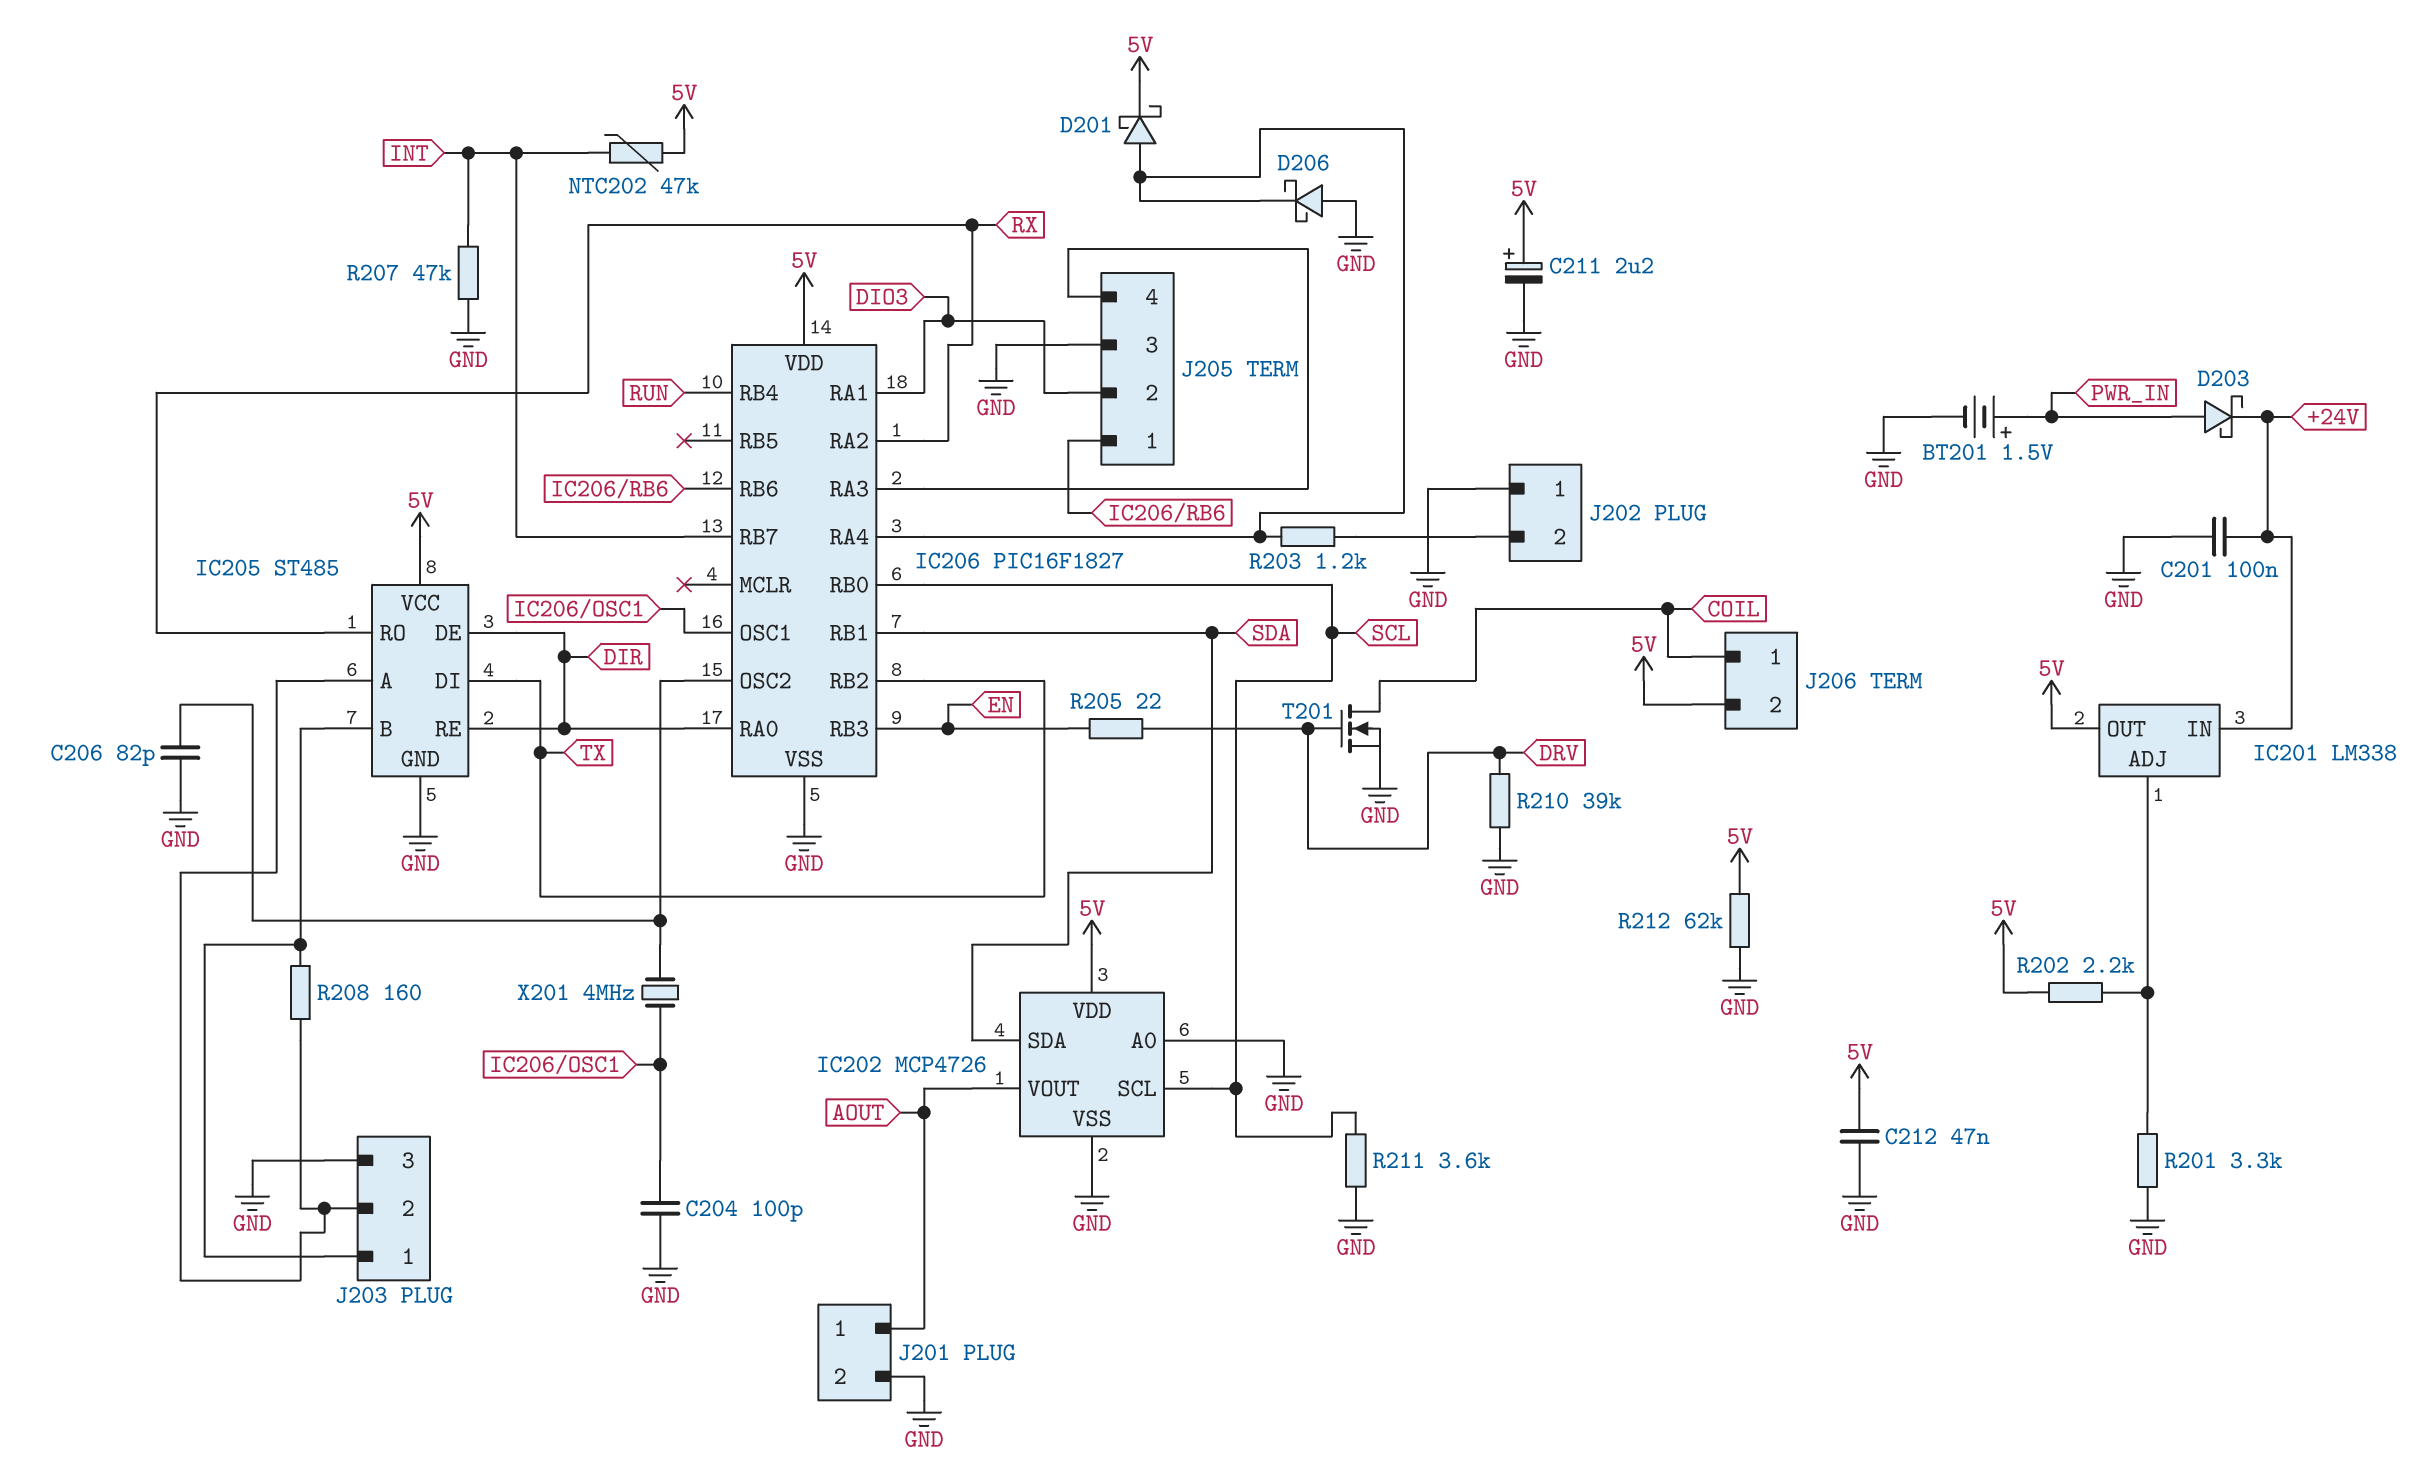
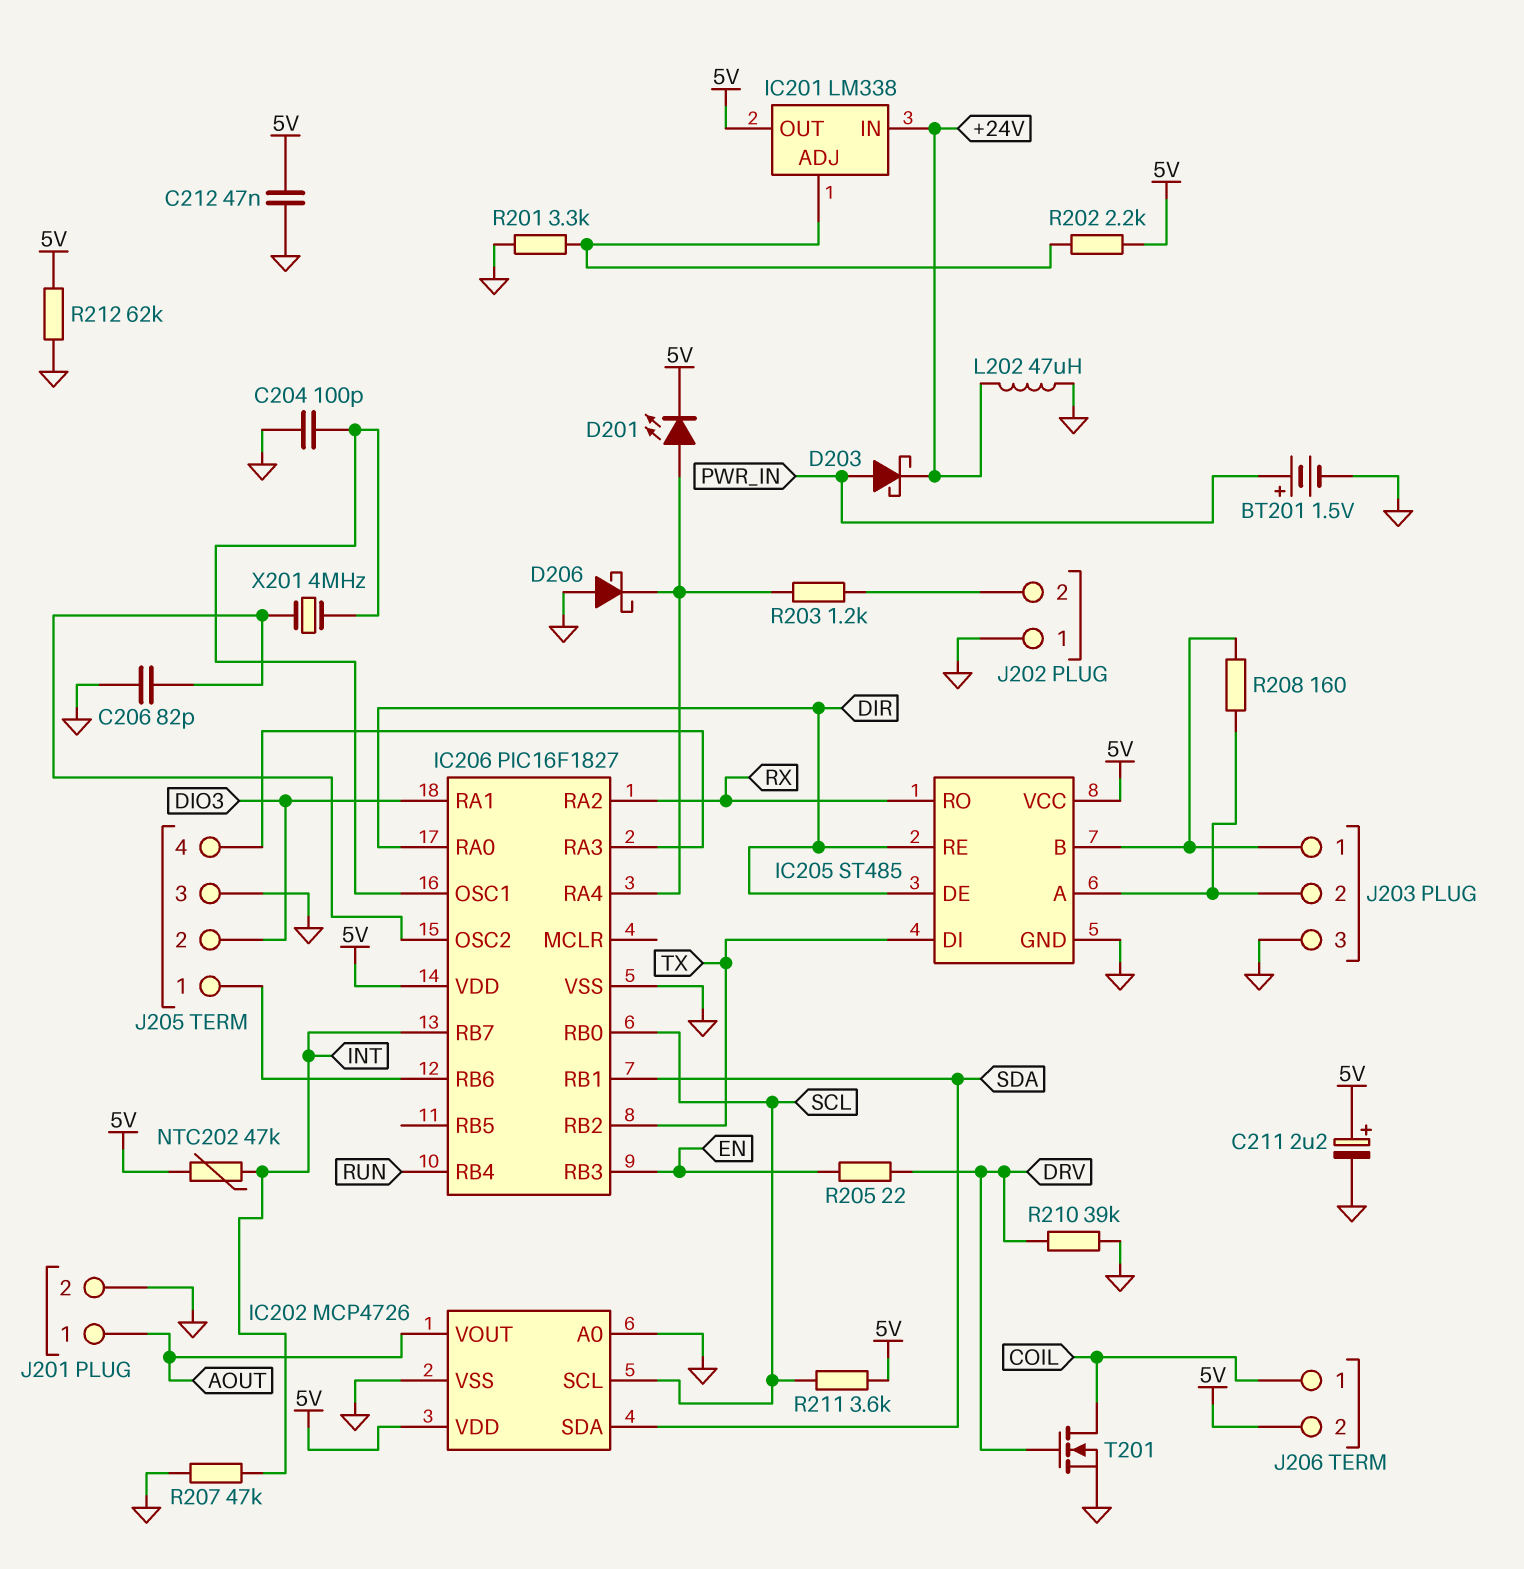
C201: 100nF (+24V, GND) -> none
D201: schottky (A IC206/RA4, K 5V) -> LED (A IC206/RA4, K 5V)
L202: none -> 47uH (+24V, GND)
R211: 3.6k (GND, SCL) -> 3.6k (5V, SCL)

